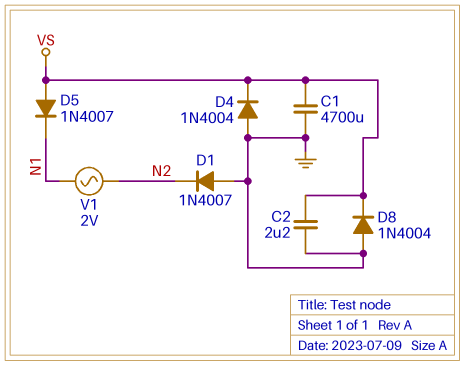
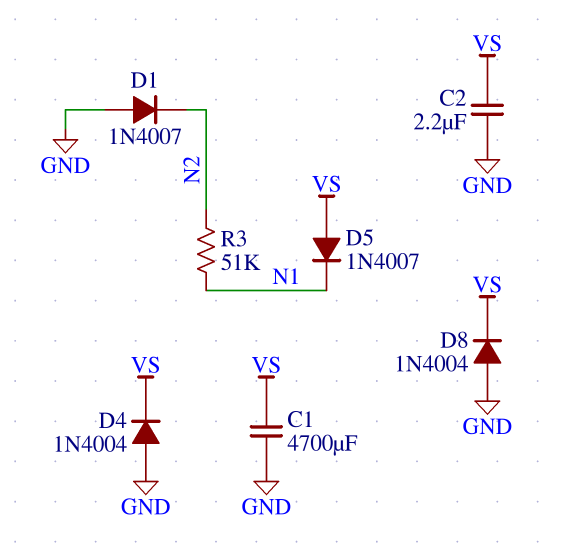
R3: none -> 51k (N1, N2)
V1: AC 2V (N1, N2) -> none

